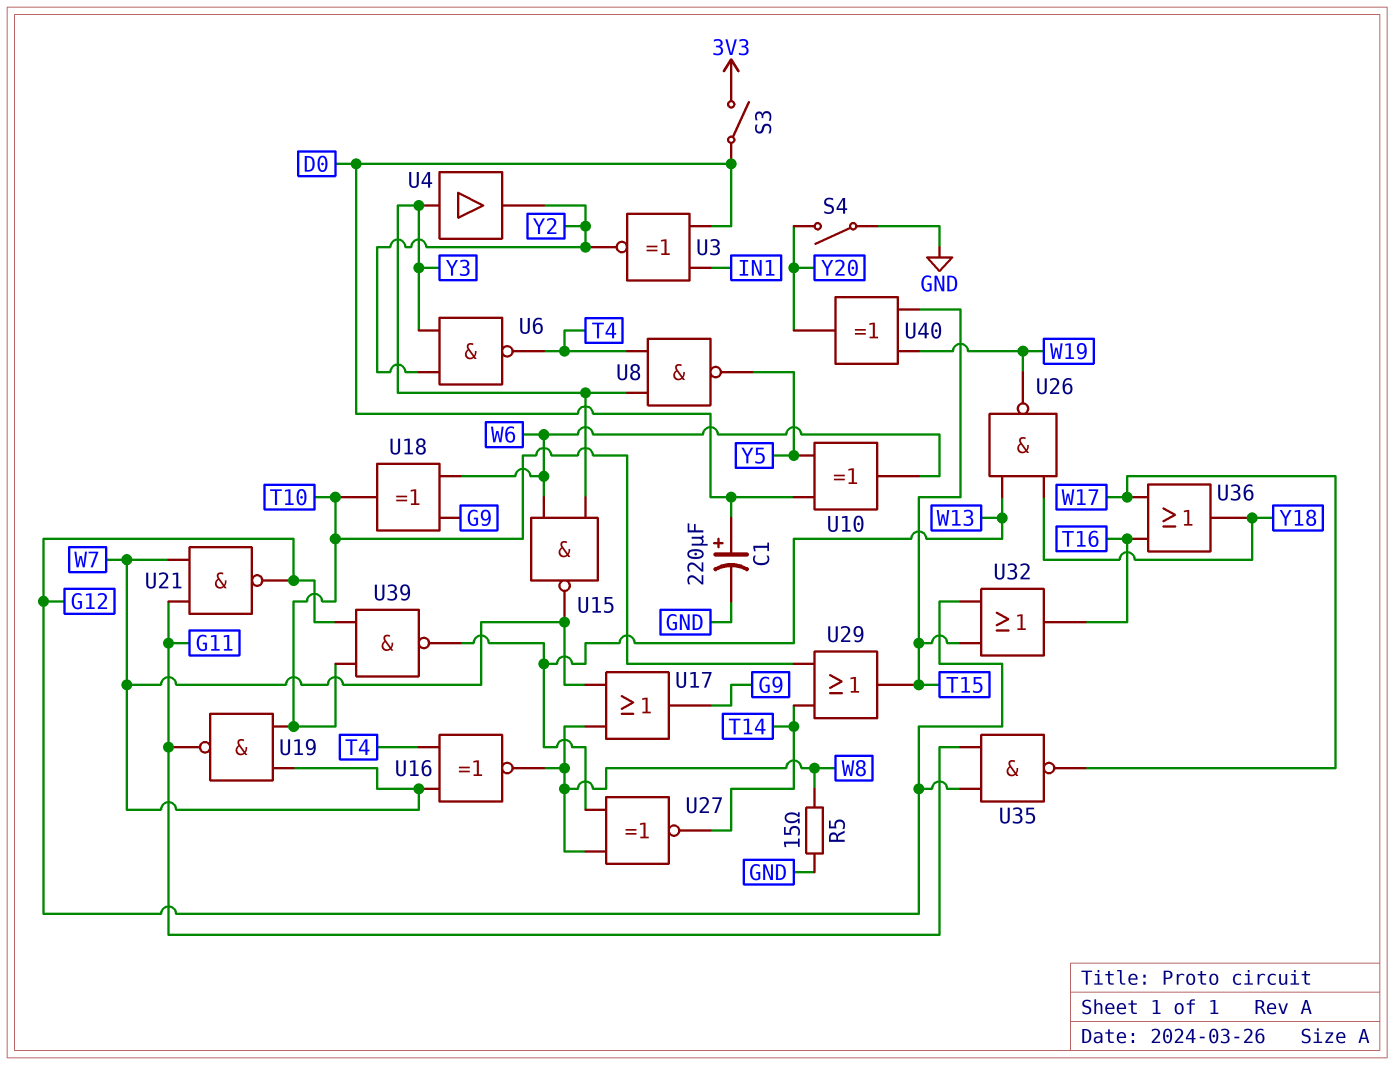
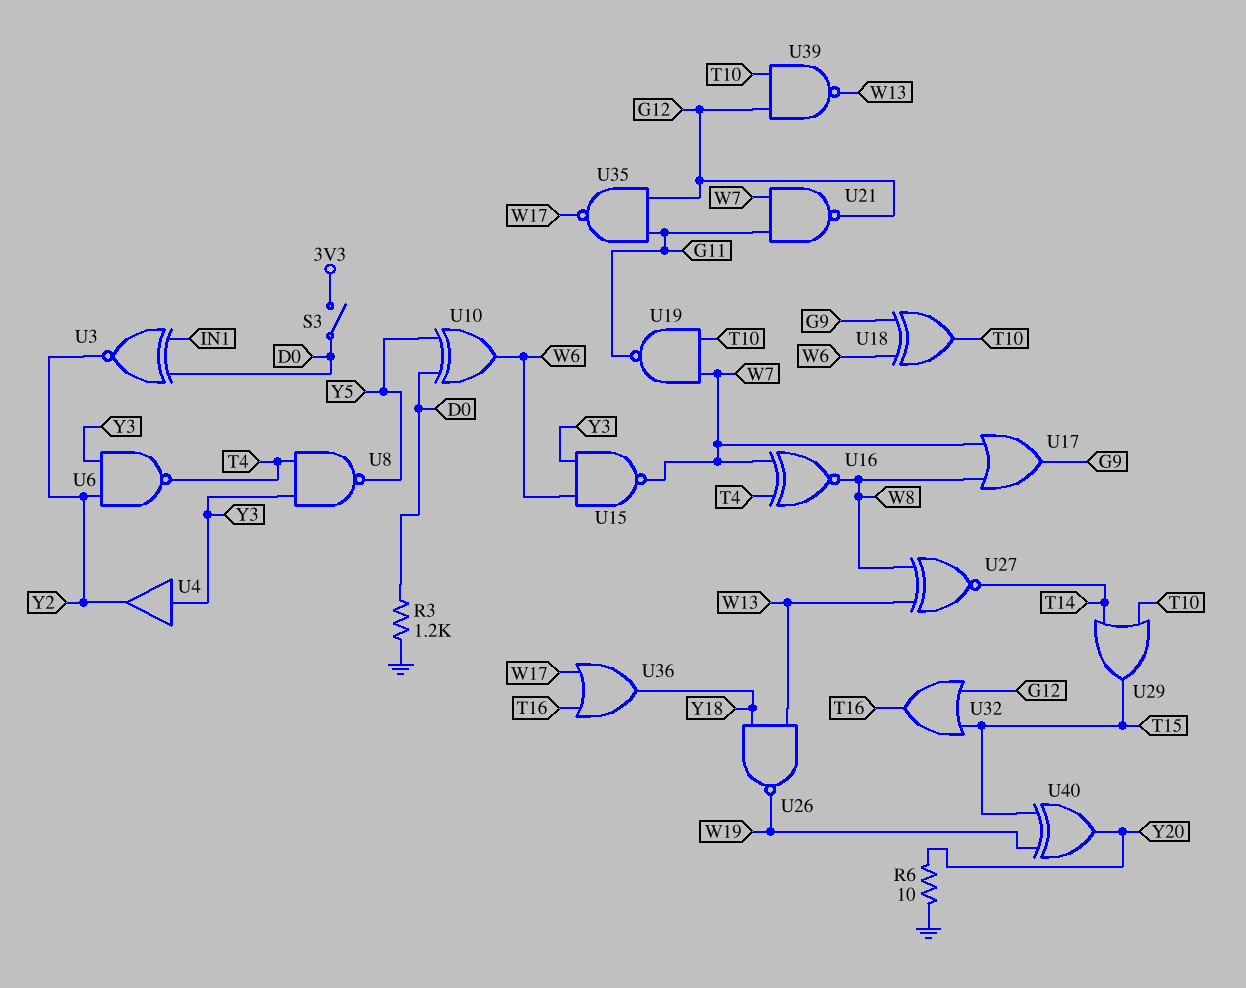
C1: 220uF (plus D0, minus GND) -> none
R3: none -> 1.2k (D0, GND)
R5: 15 (GND, W8) -> none
R6: none -> 10 (GND, Y20)
S4: switch (GND, Y20) -> none

